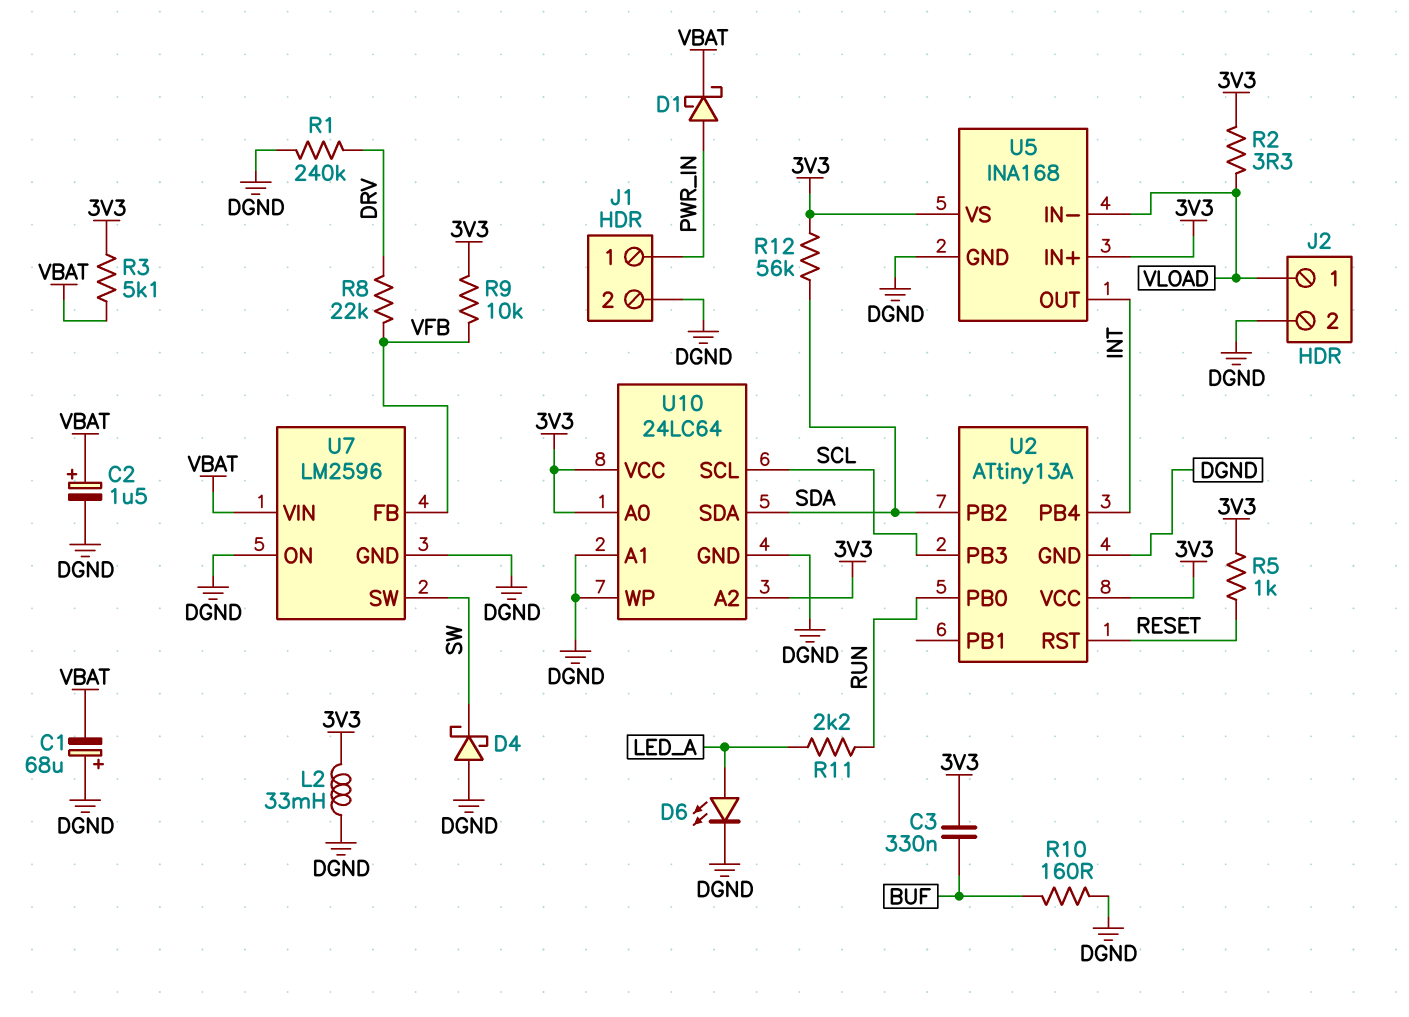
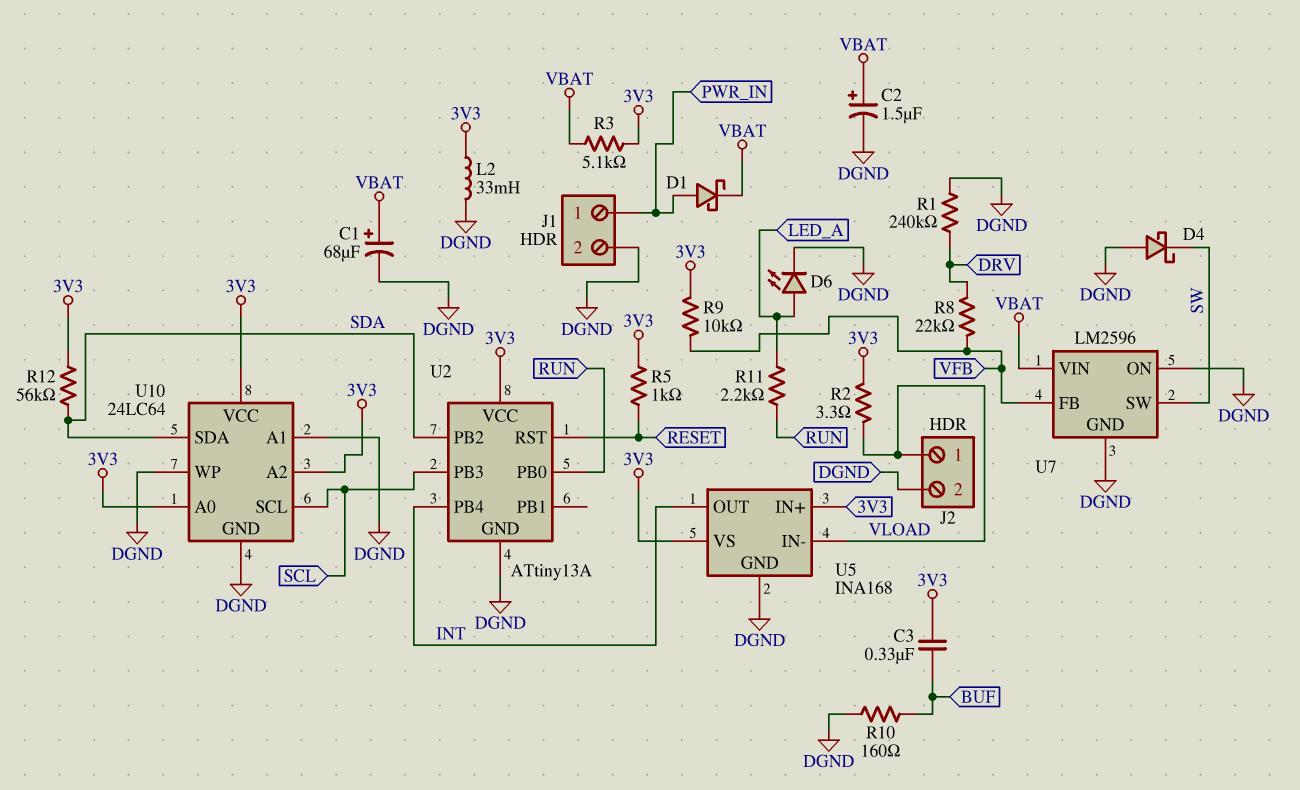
C1: 68uF (plus DGND, minus VBAT) -> 68uF (plus VBAT, minus DGND)

